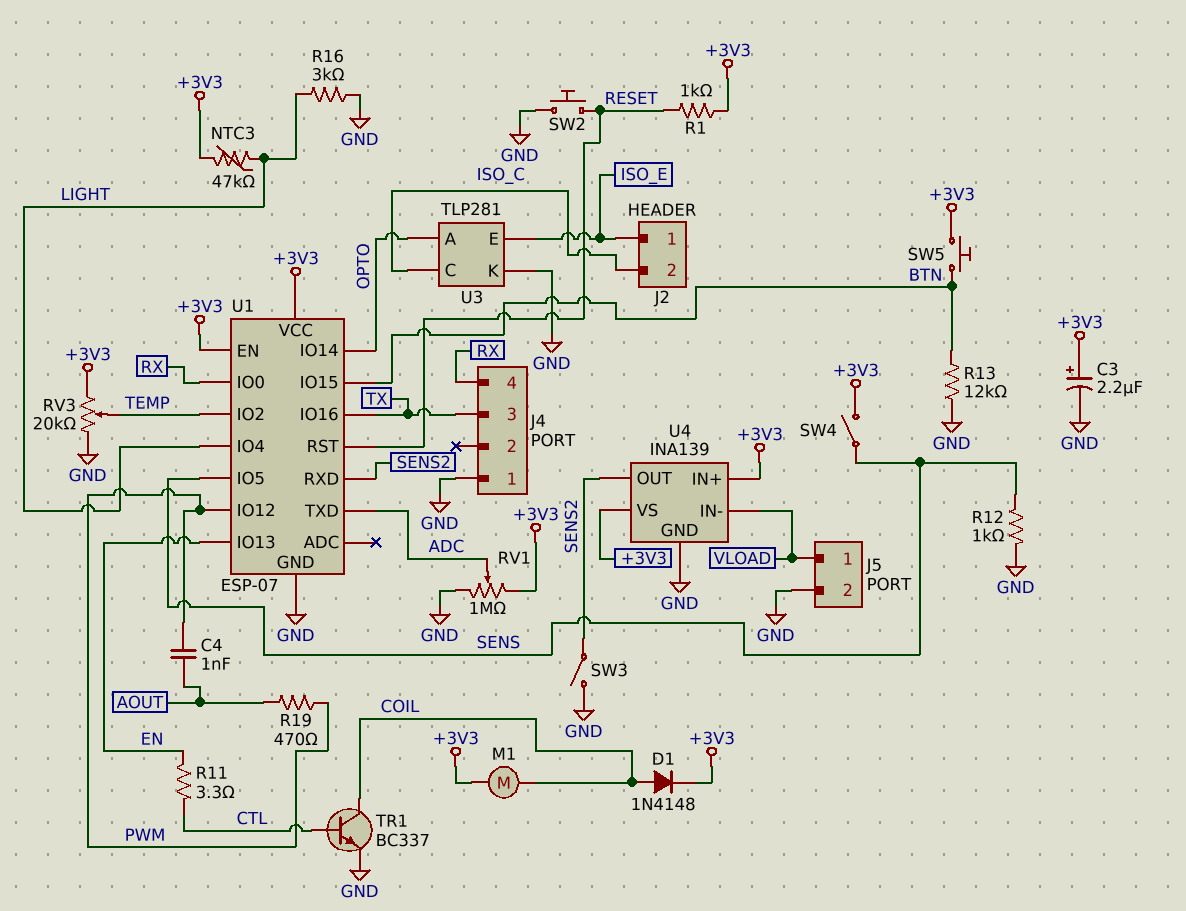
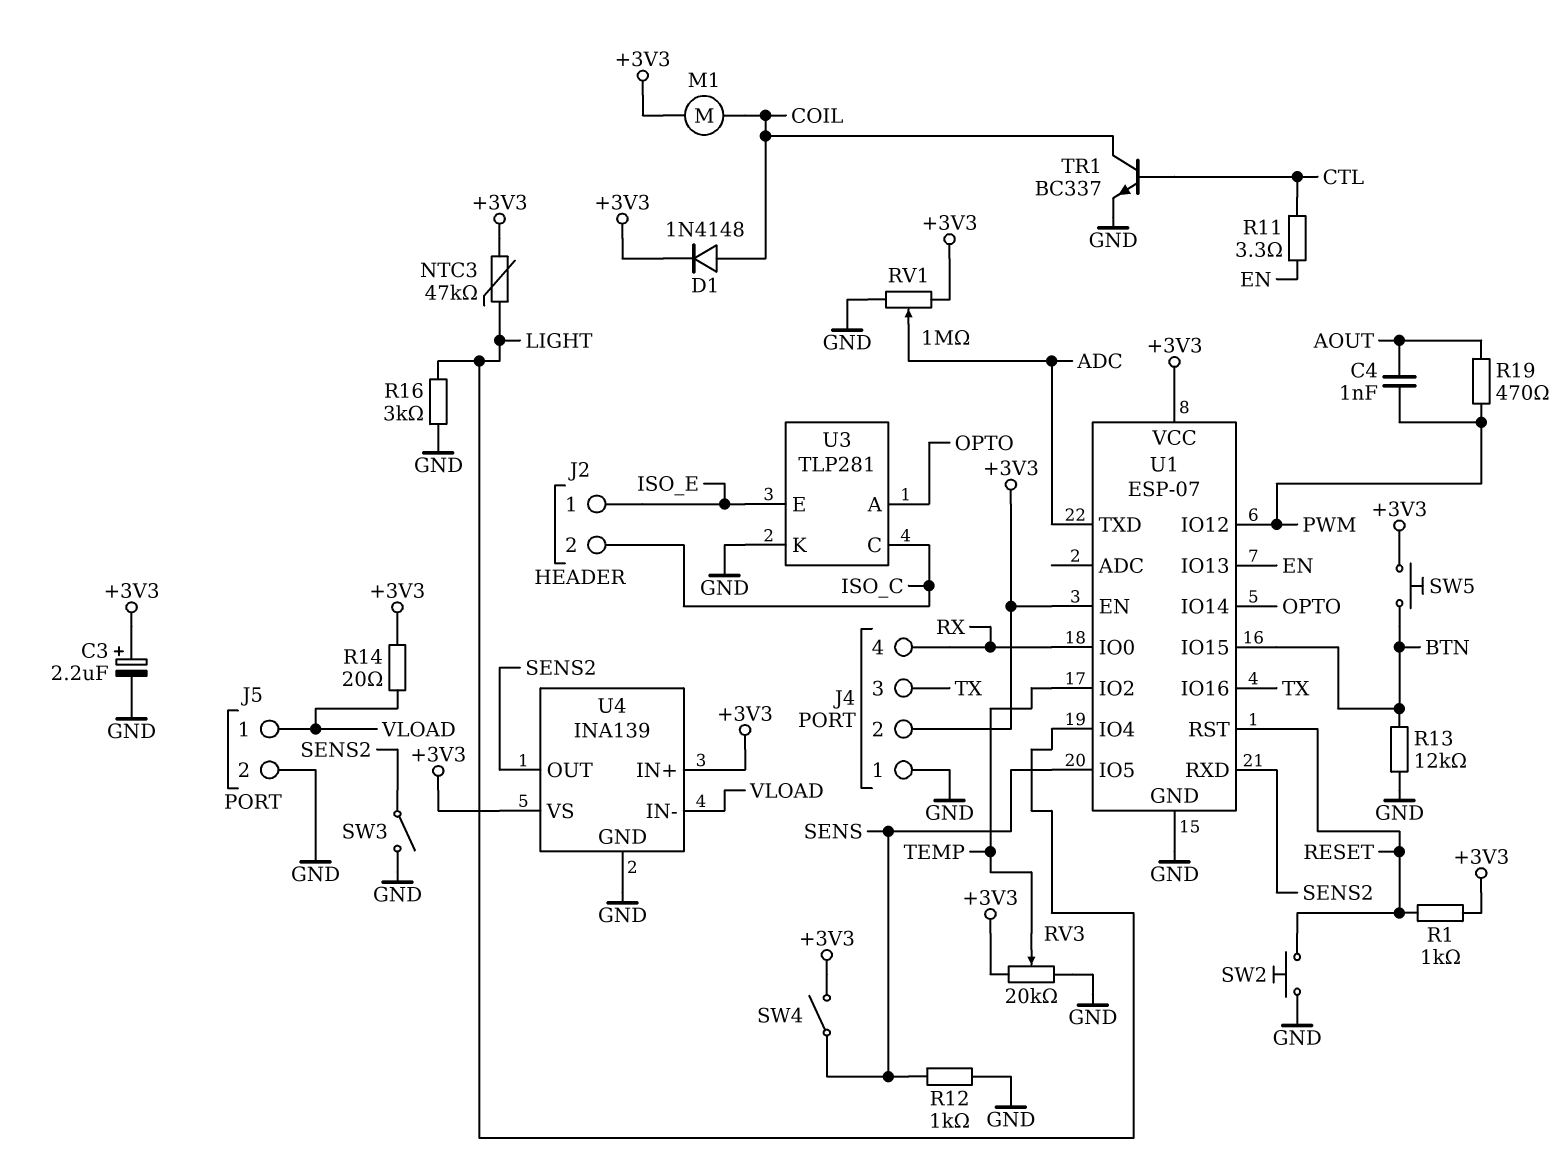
J4 pin 2: none -> +3V3
R14: none -> 20 (+3V3, VLOAD)

